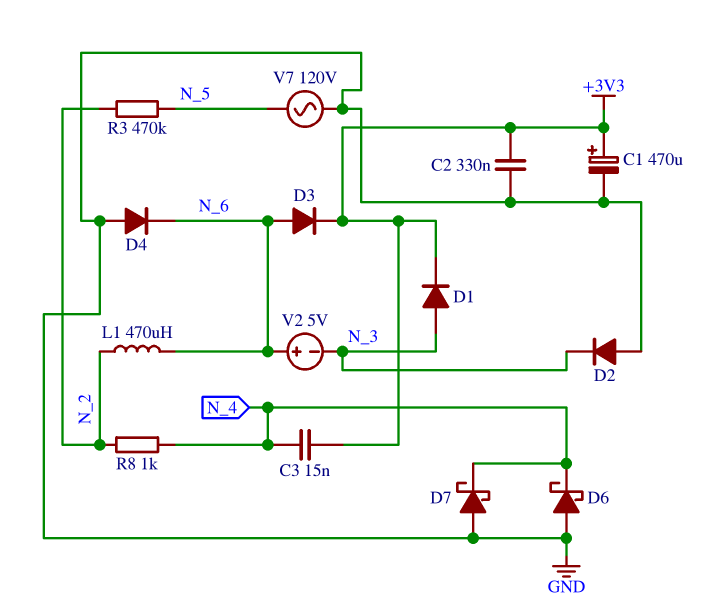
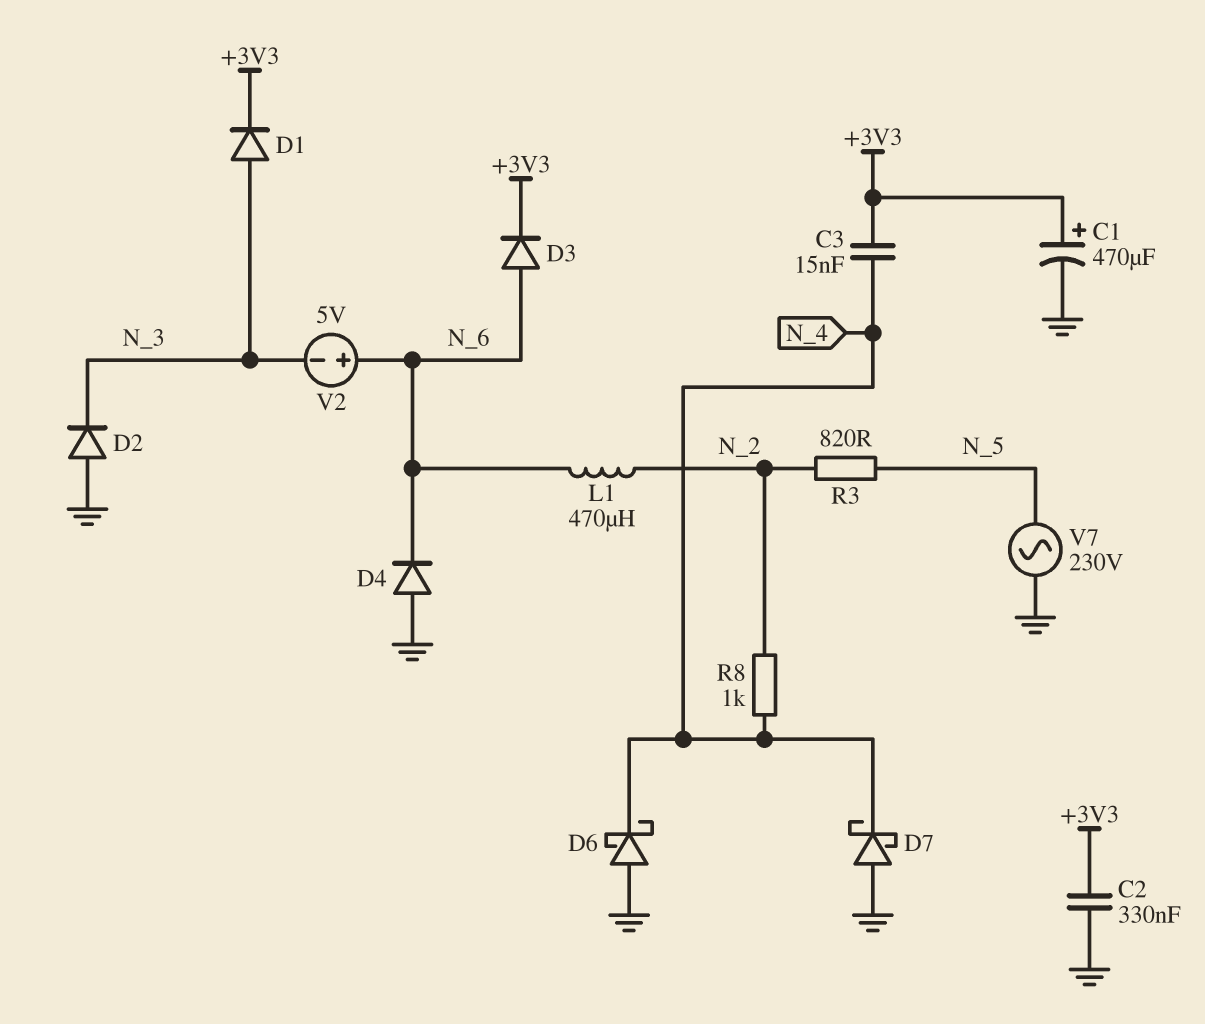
R3: 470k (N_2, N_5) -> 820 (N_2, N_5)
V7: AC 120V (GND, N_5) -> AC 230V (GND, N_5)

